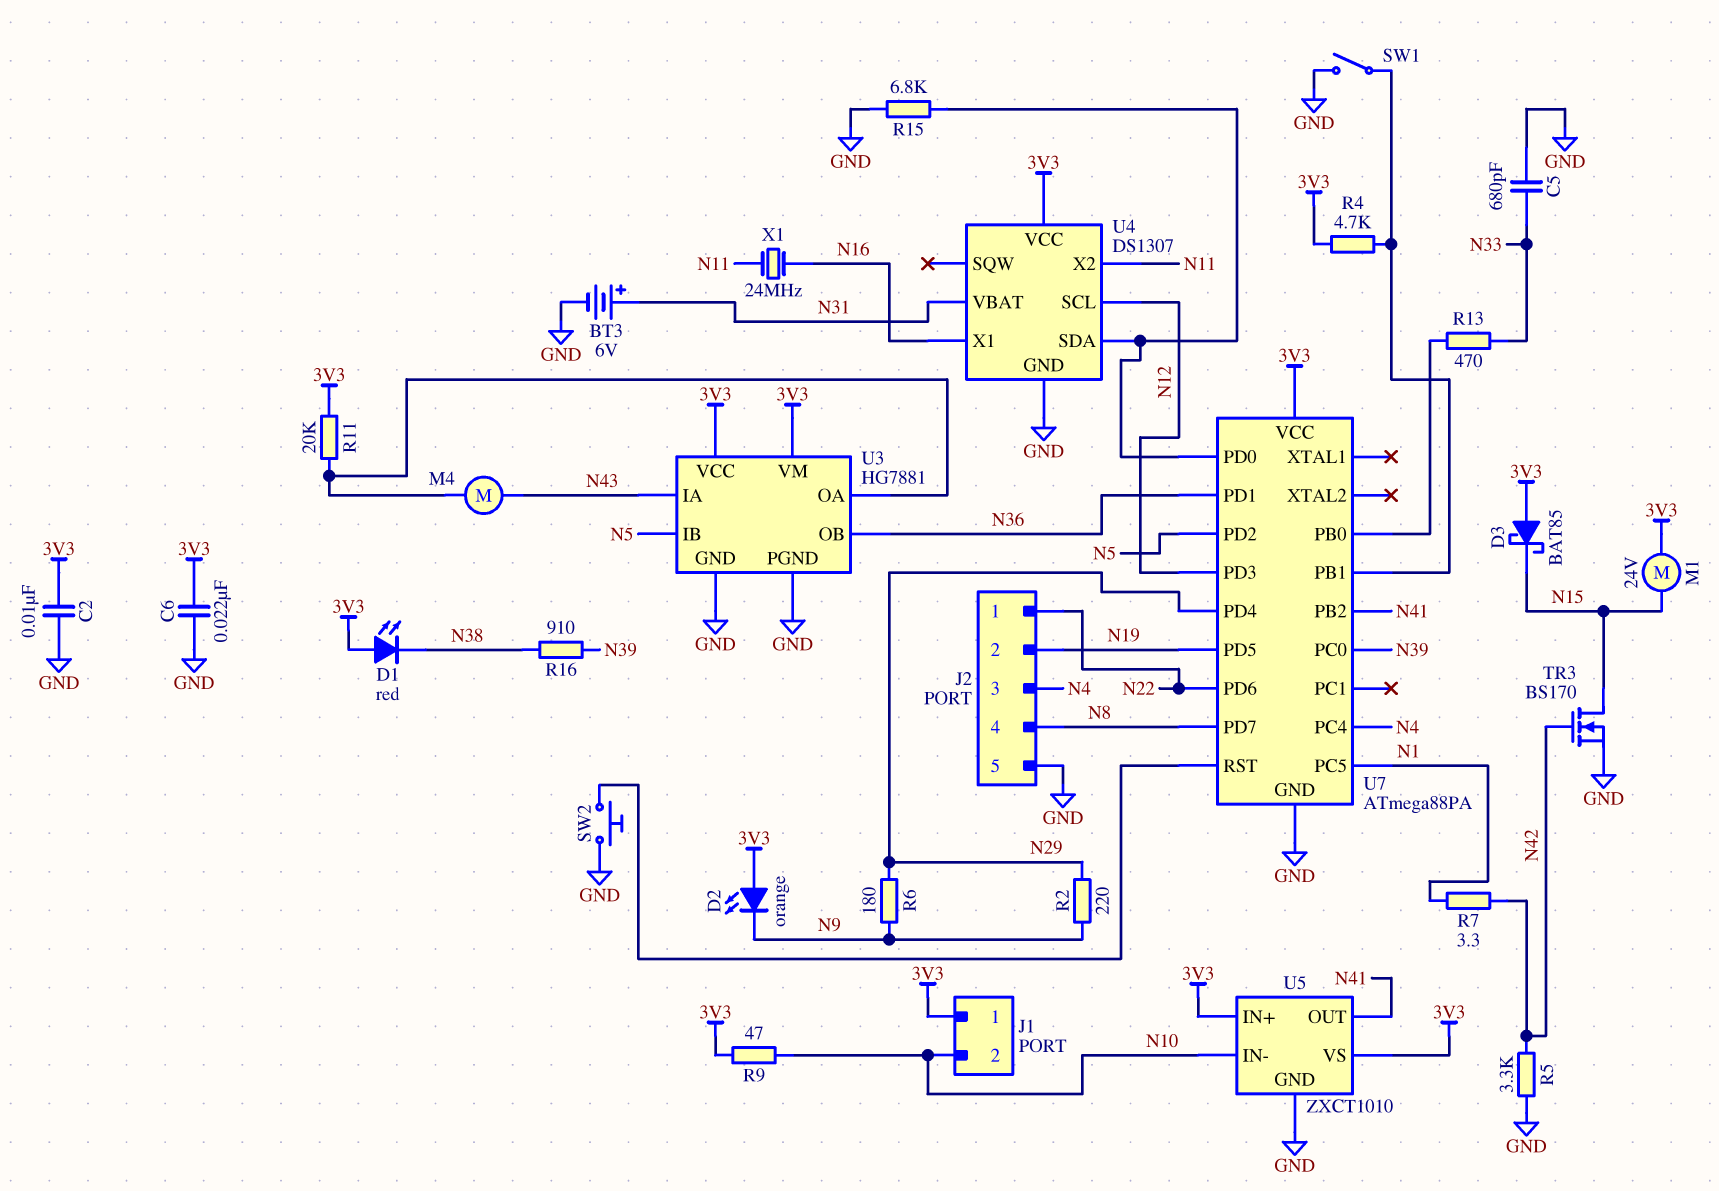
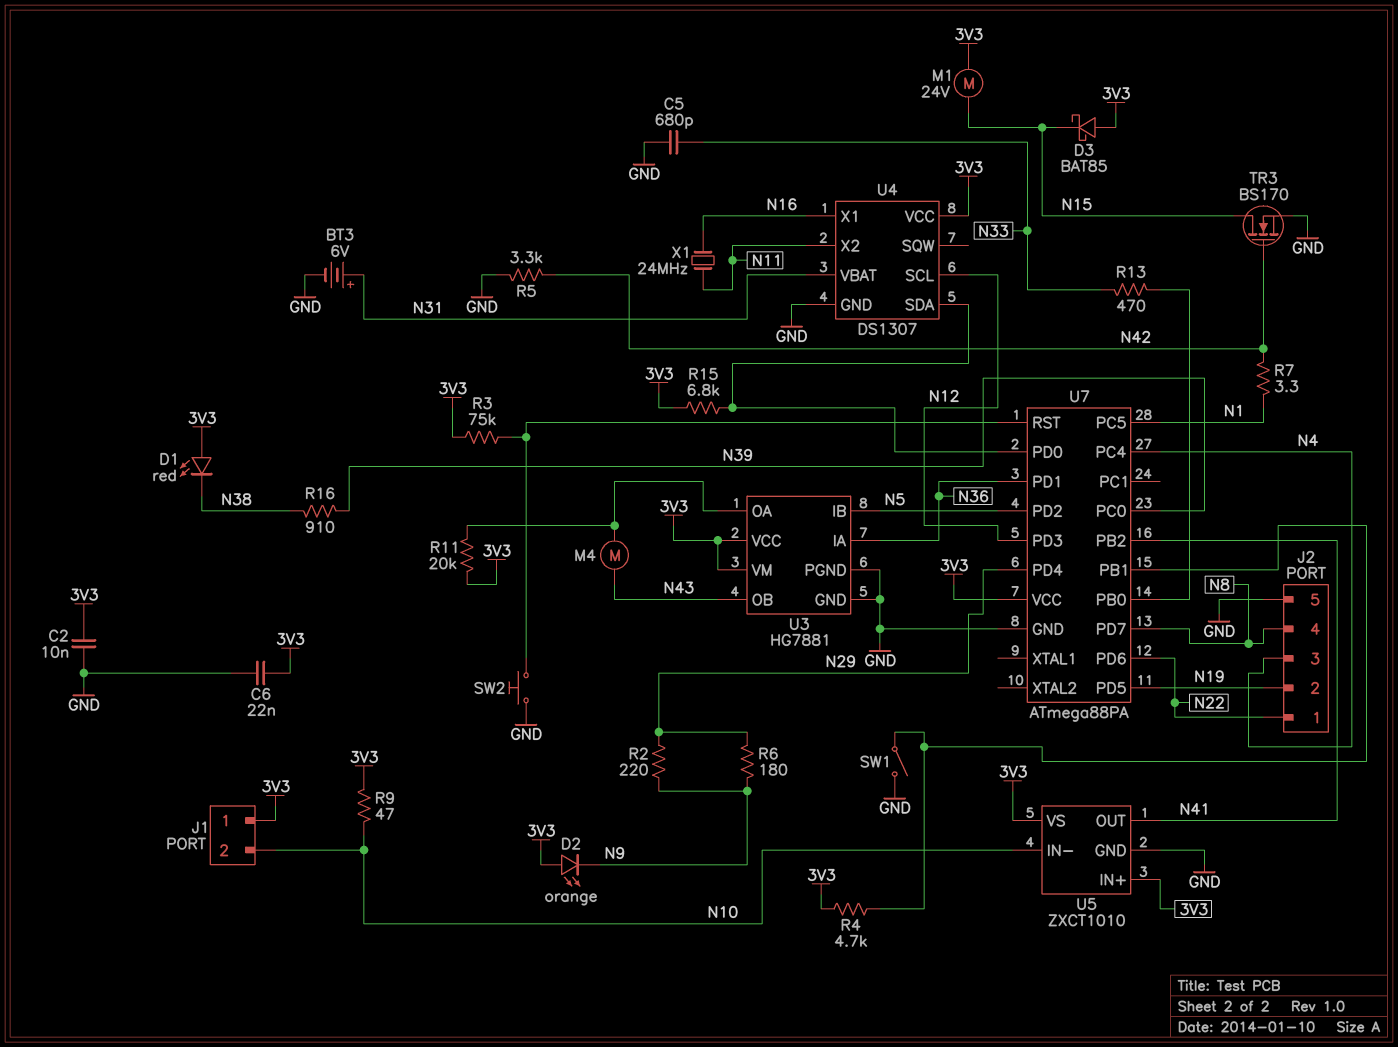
R3: none -> 75k (3V3, U7/RST)
R15: 6.8k (GND, U4/SDA) -> 6.8k (3V3, U4/SDA)
U3 pin IA: N43 -> N36
U3 pin OB: N36 -> N43

